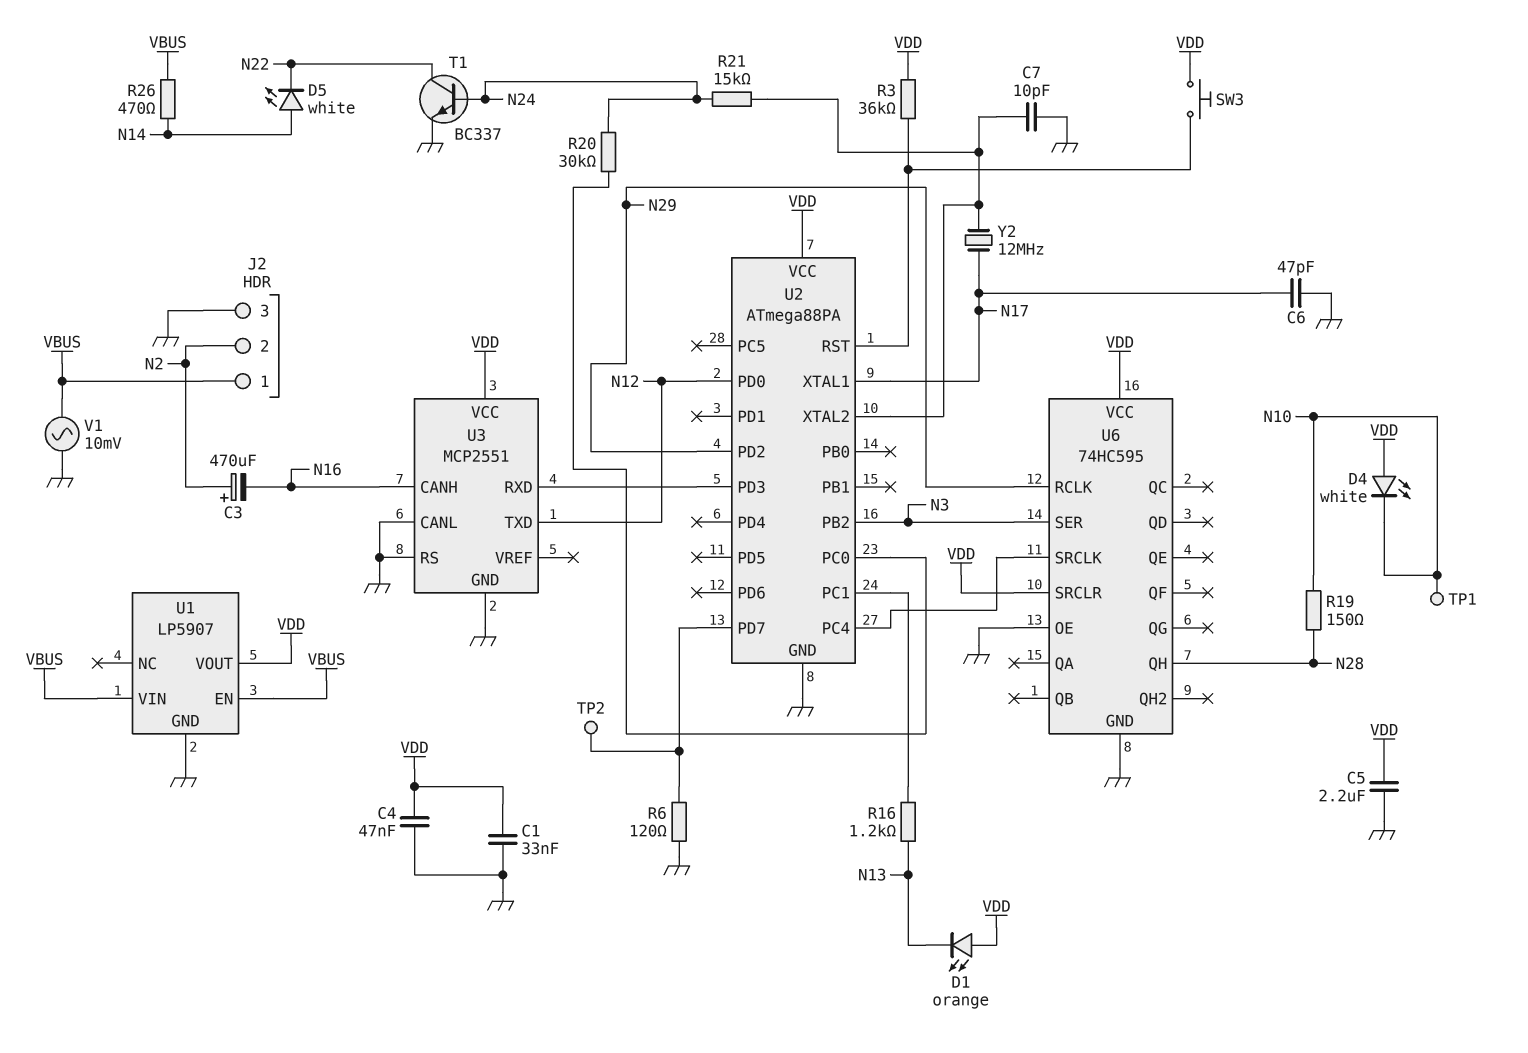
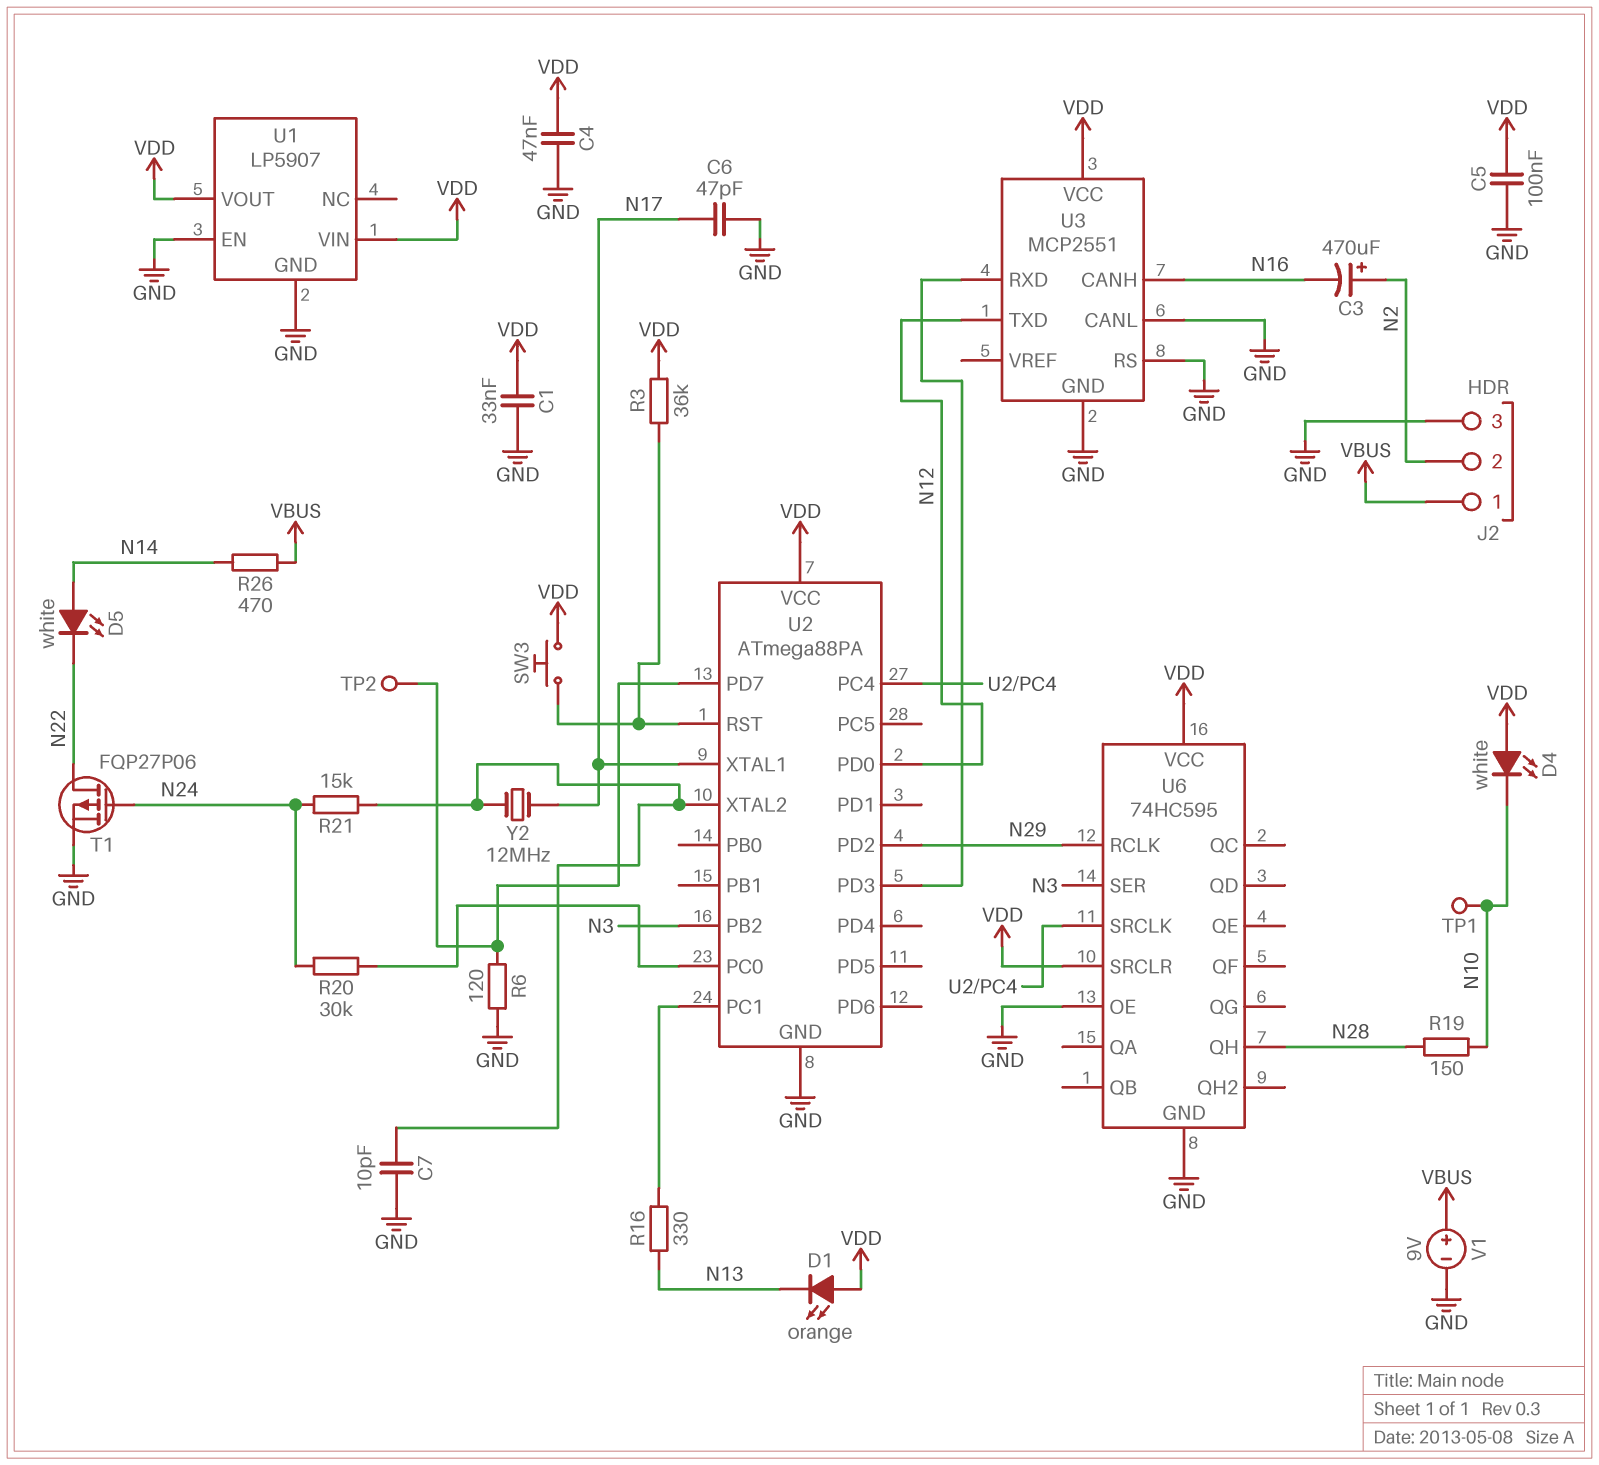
C5: 2.2uF (GND, VDD) -> 100nF (GND, VDD)
R16: 1.2k (N13, U2/PC1) -> 330 (N13, U2/PC1)
T1: NPN BC337 (B N24, C N22, E GND) -> PMOS FQP27P06 (G N24, D N22, S GND)
U1 pin EN: VBUS -> GND
U1 pin VIN: VBUS -> VDD
V1: AC 10mV (GND, VBUS) -> 9V (plus VBUS, minus GND)

